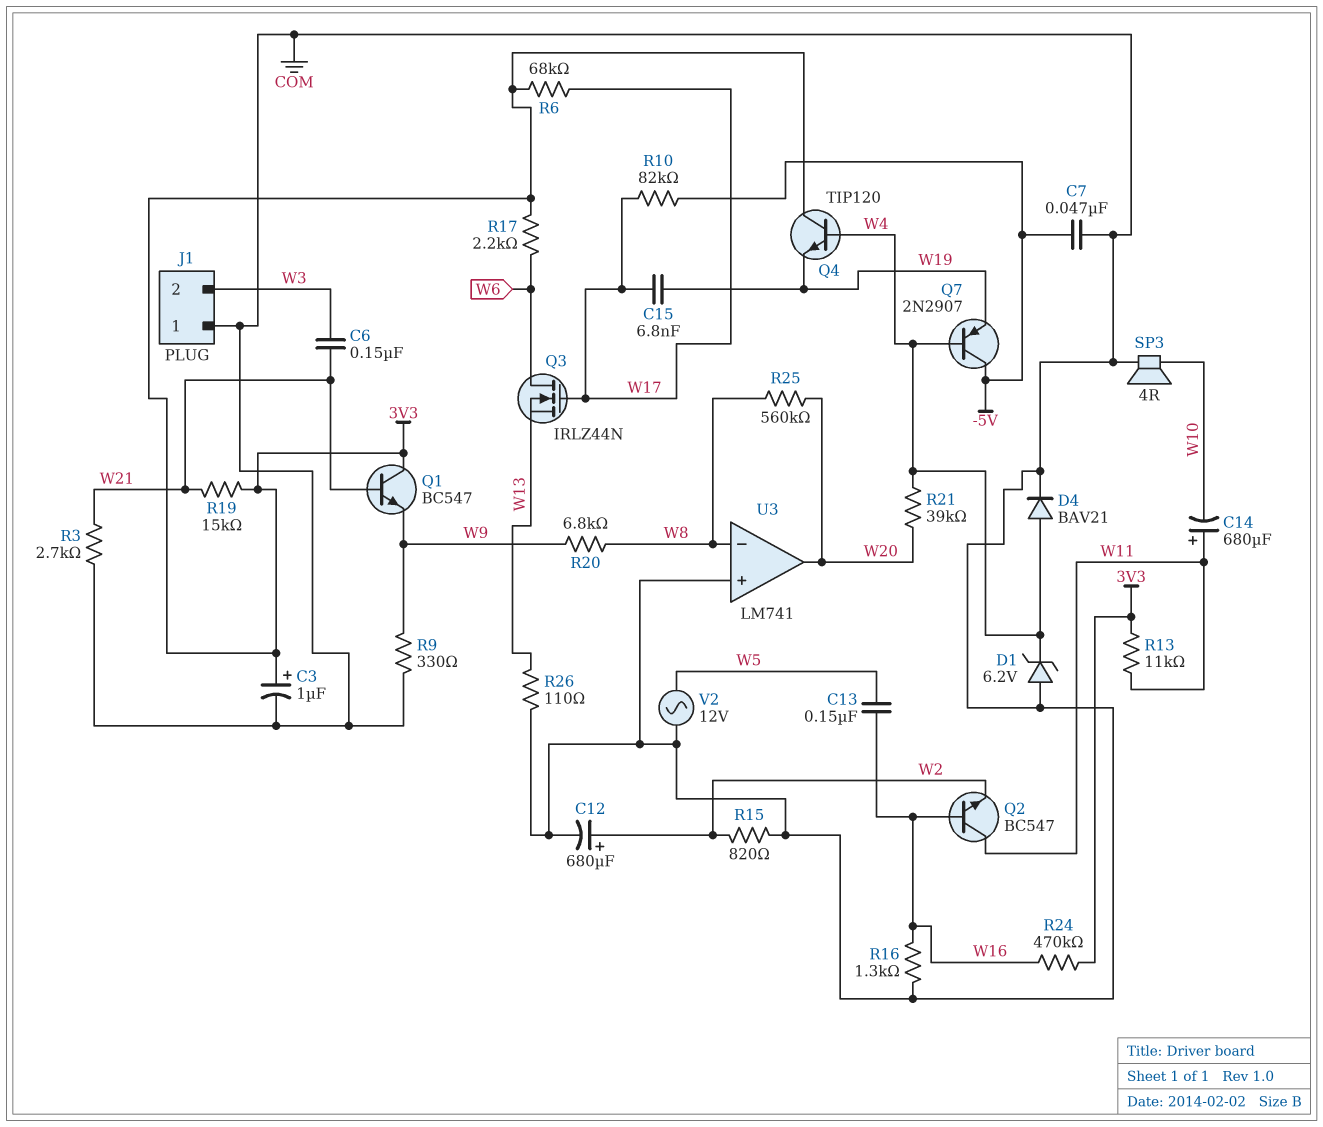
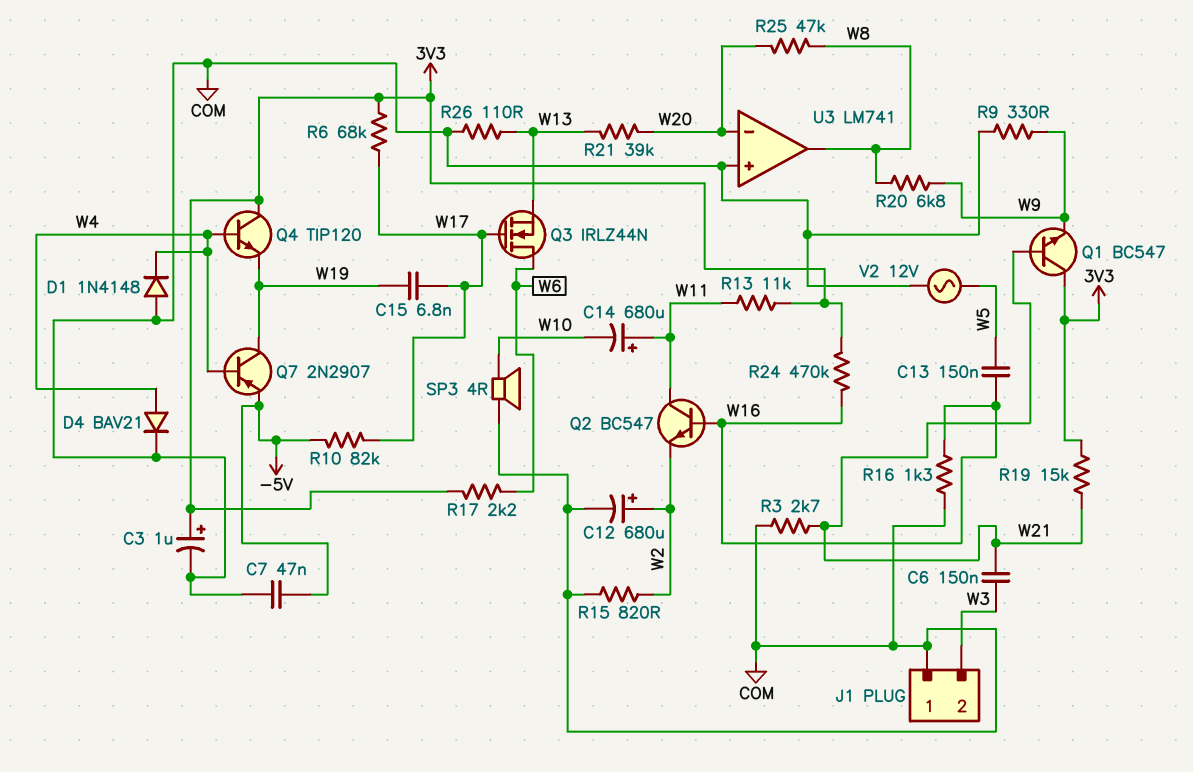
D1: zener 6.2V (A COM, K W4) -> diode 1N4148 (A COM, K W4)
Q7: PNP 2N2907 (B W4, C -5V, E W19) -> PNP 2N2907 (B W4, C W19, E -5V)
R21: 39k (W4, W20) -> 39k (W13, W20)
R25: 560k (W8, W20) -> 47k (W8, W20)
U3 pin in-: W8 -> W20
U3 pin out: W20 -> W8

